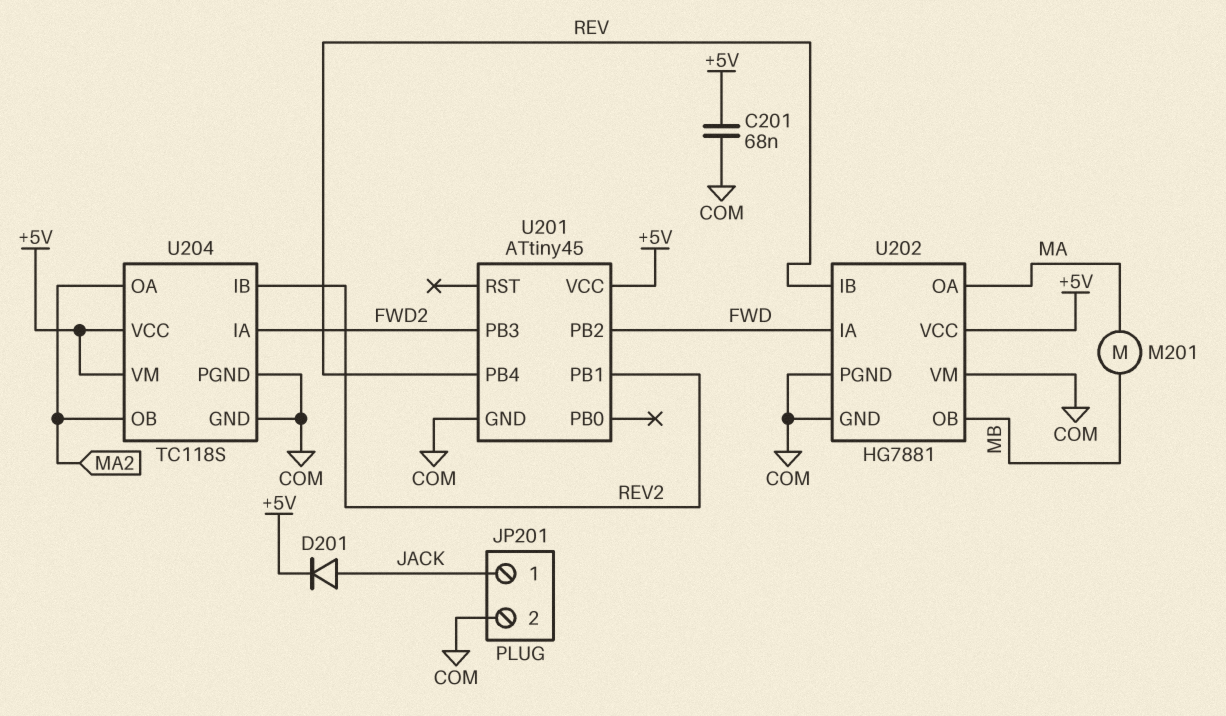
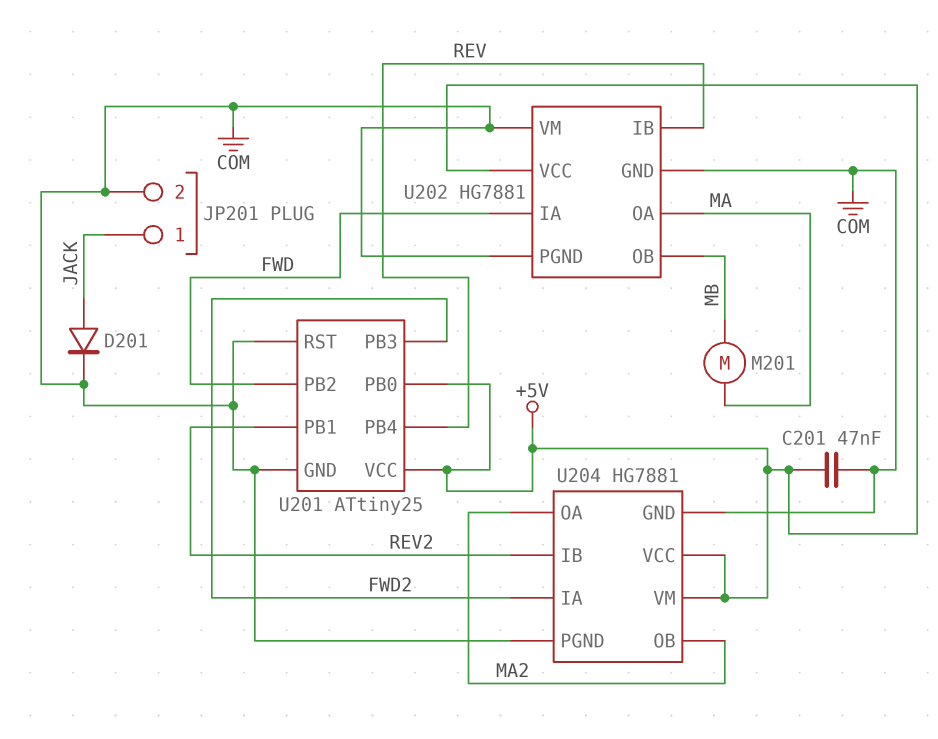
C201: 68nF (+5V, COM) -> 47nF (+5V, COM)
D201: diode (A JACK, K +5V) -> diode (A JACK, K COM)
U201: ATtiny45 -> ATtiny25
U201 pin PB0: none -> +5V
U201 pin RST: none -> COM
U204: TC118S -> HG7881

